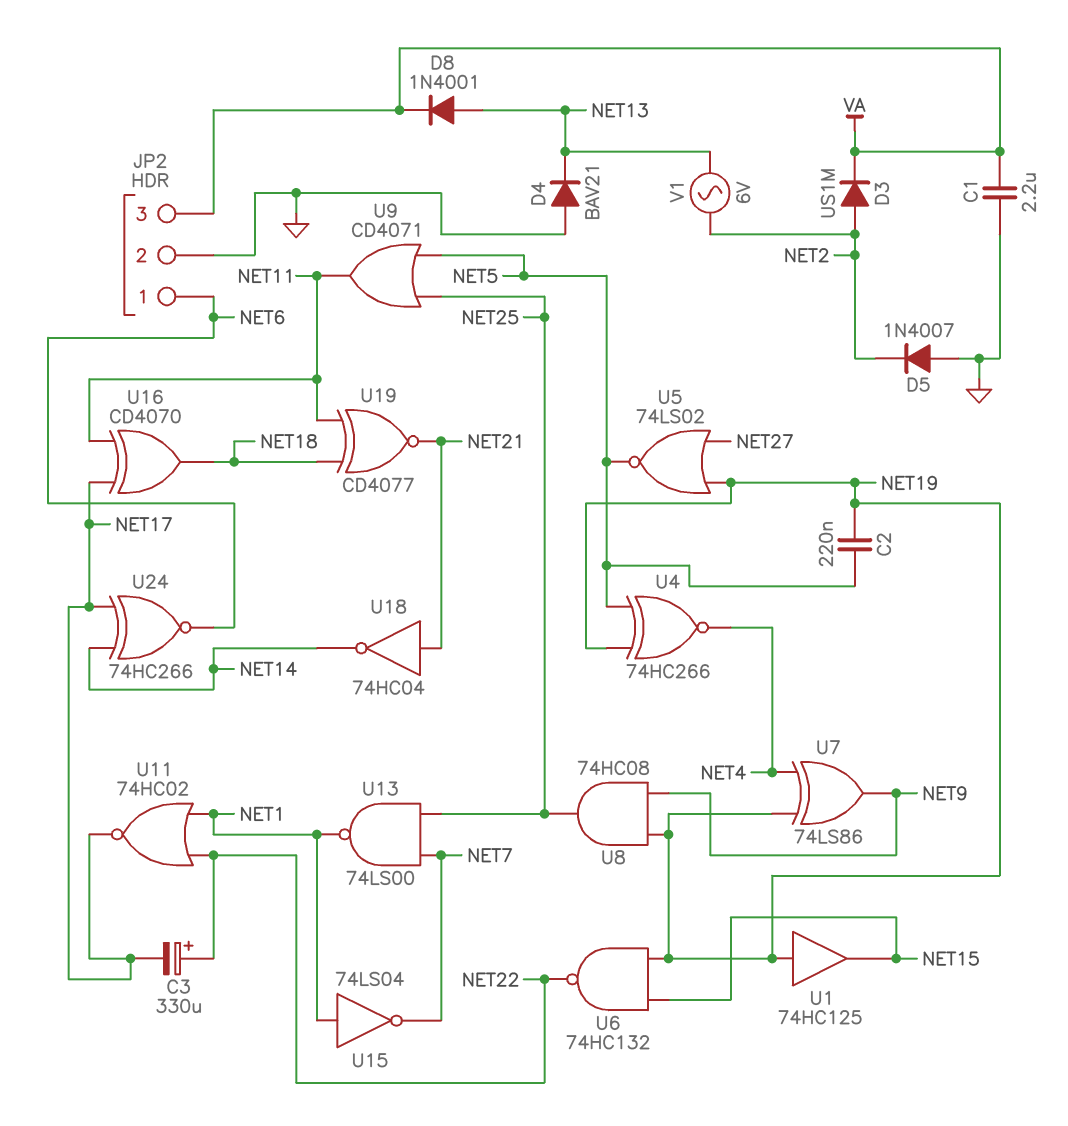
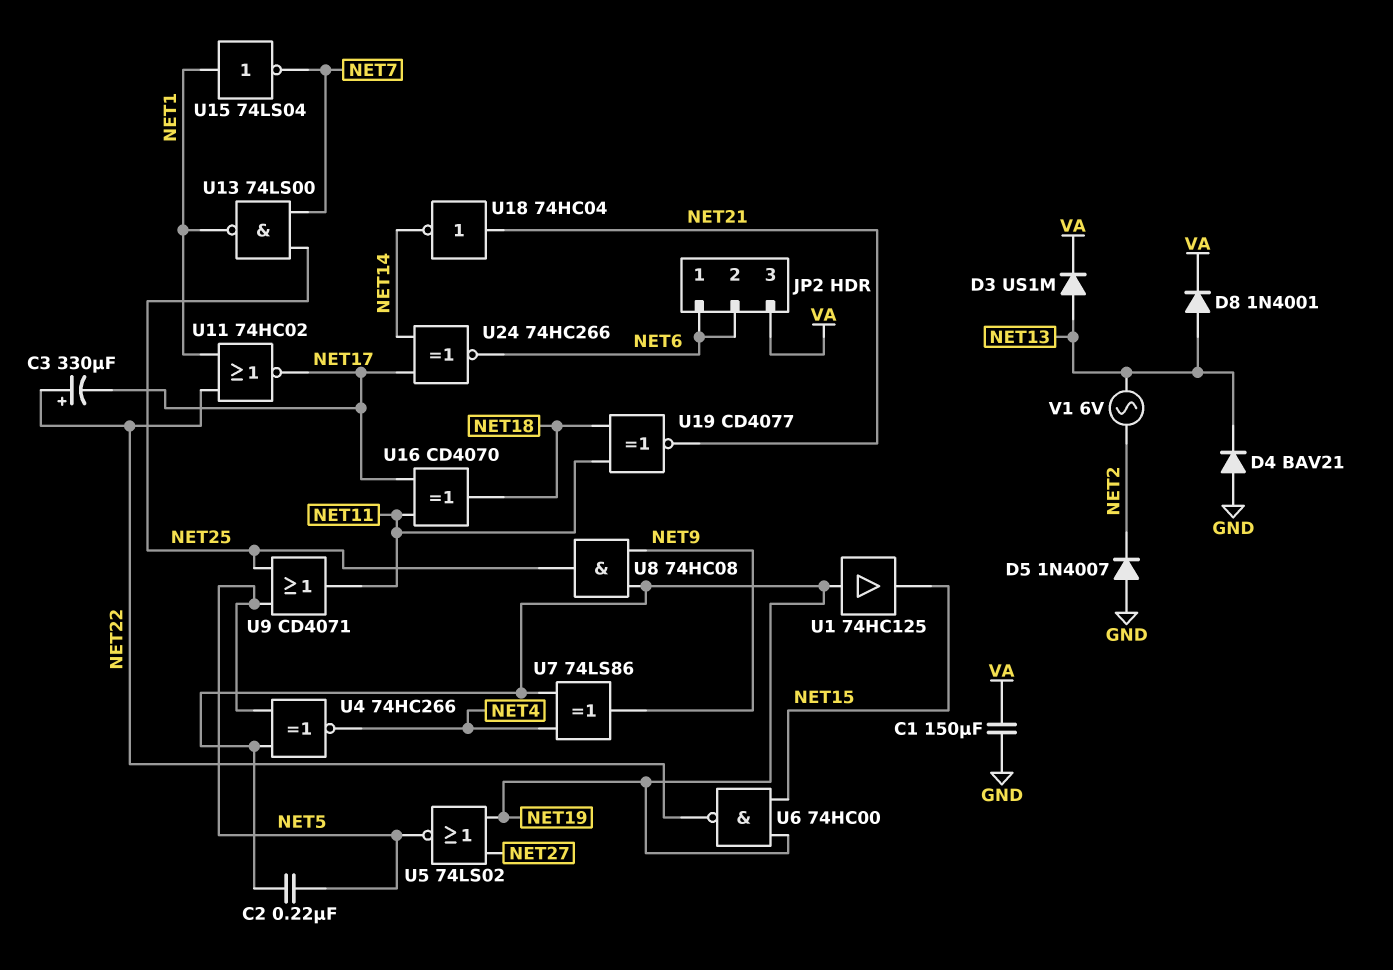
C1: 2.2uF (GND, VA) -> 150uF (GND, VA)
D3: diode US1M (A NET2, K VA) -> diode US1M (A NET13, K VA)
JP2 pin 2: GND -> NET6
U6: NAND 74HC132 (in NET15, in NET19, out NET22) -> NAND 74HC00 (in NET15, in NET19, out NET22)

